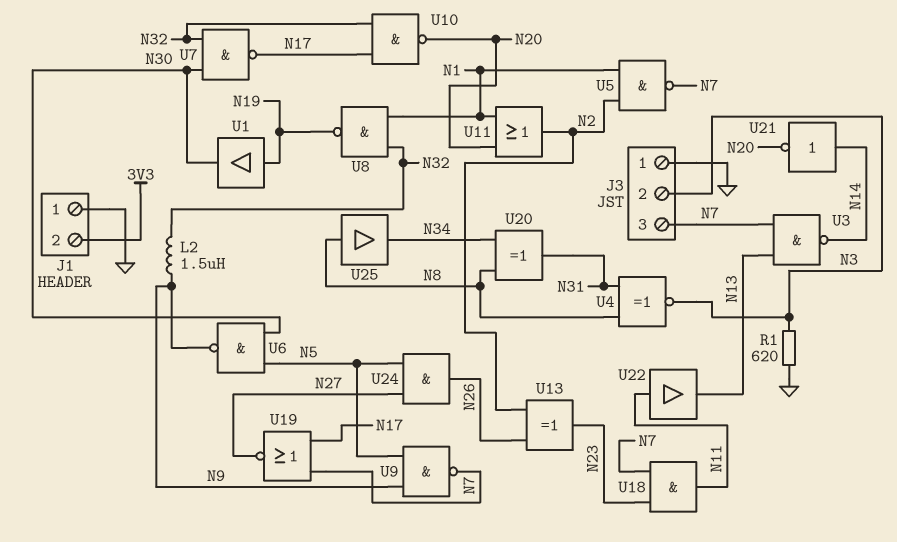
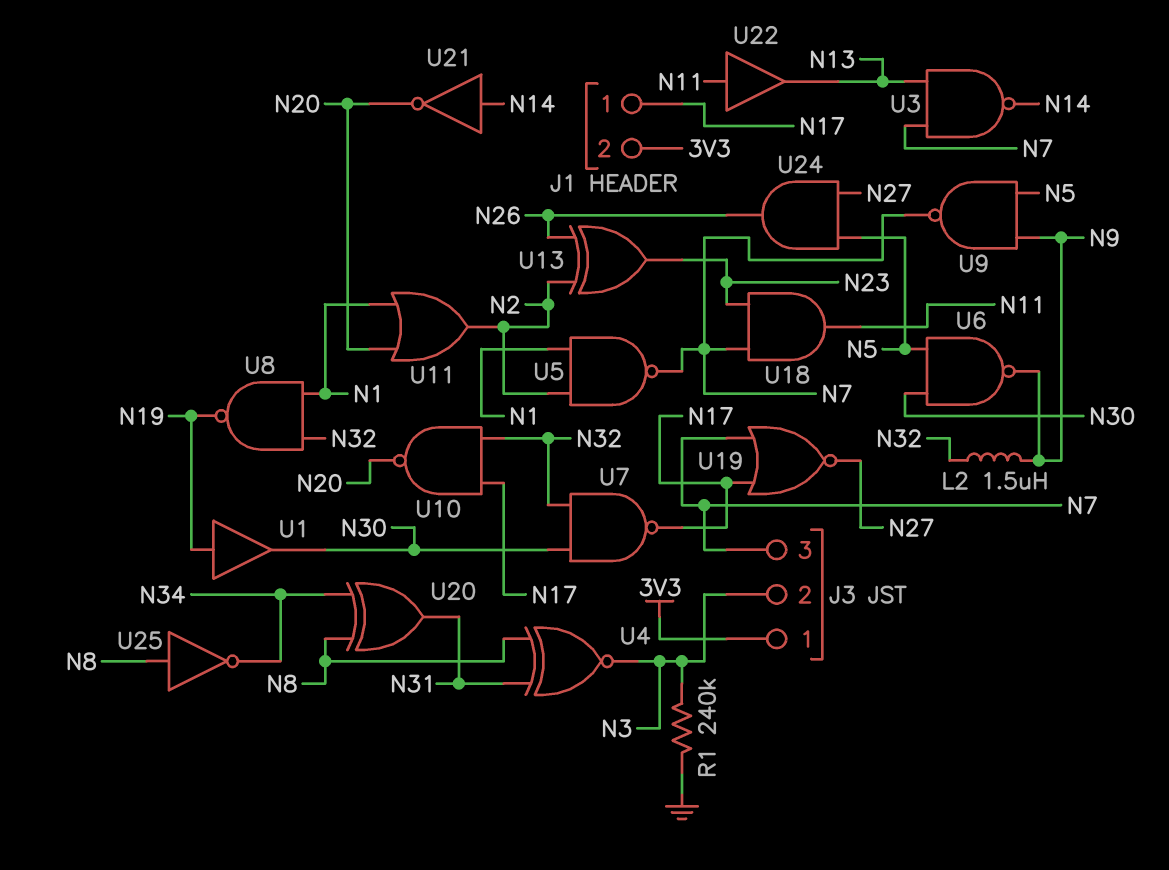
J1 pin 1: GND -> N17
J3 pin 1: GND -> 3V3
R1: 620 (GND, N3) -> 240k (GND, N3)
U25: buffer (in N8, out N34) -> NOT (in N8, out N34)

